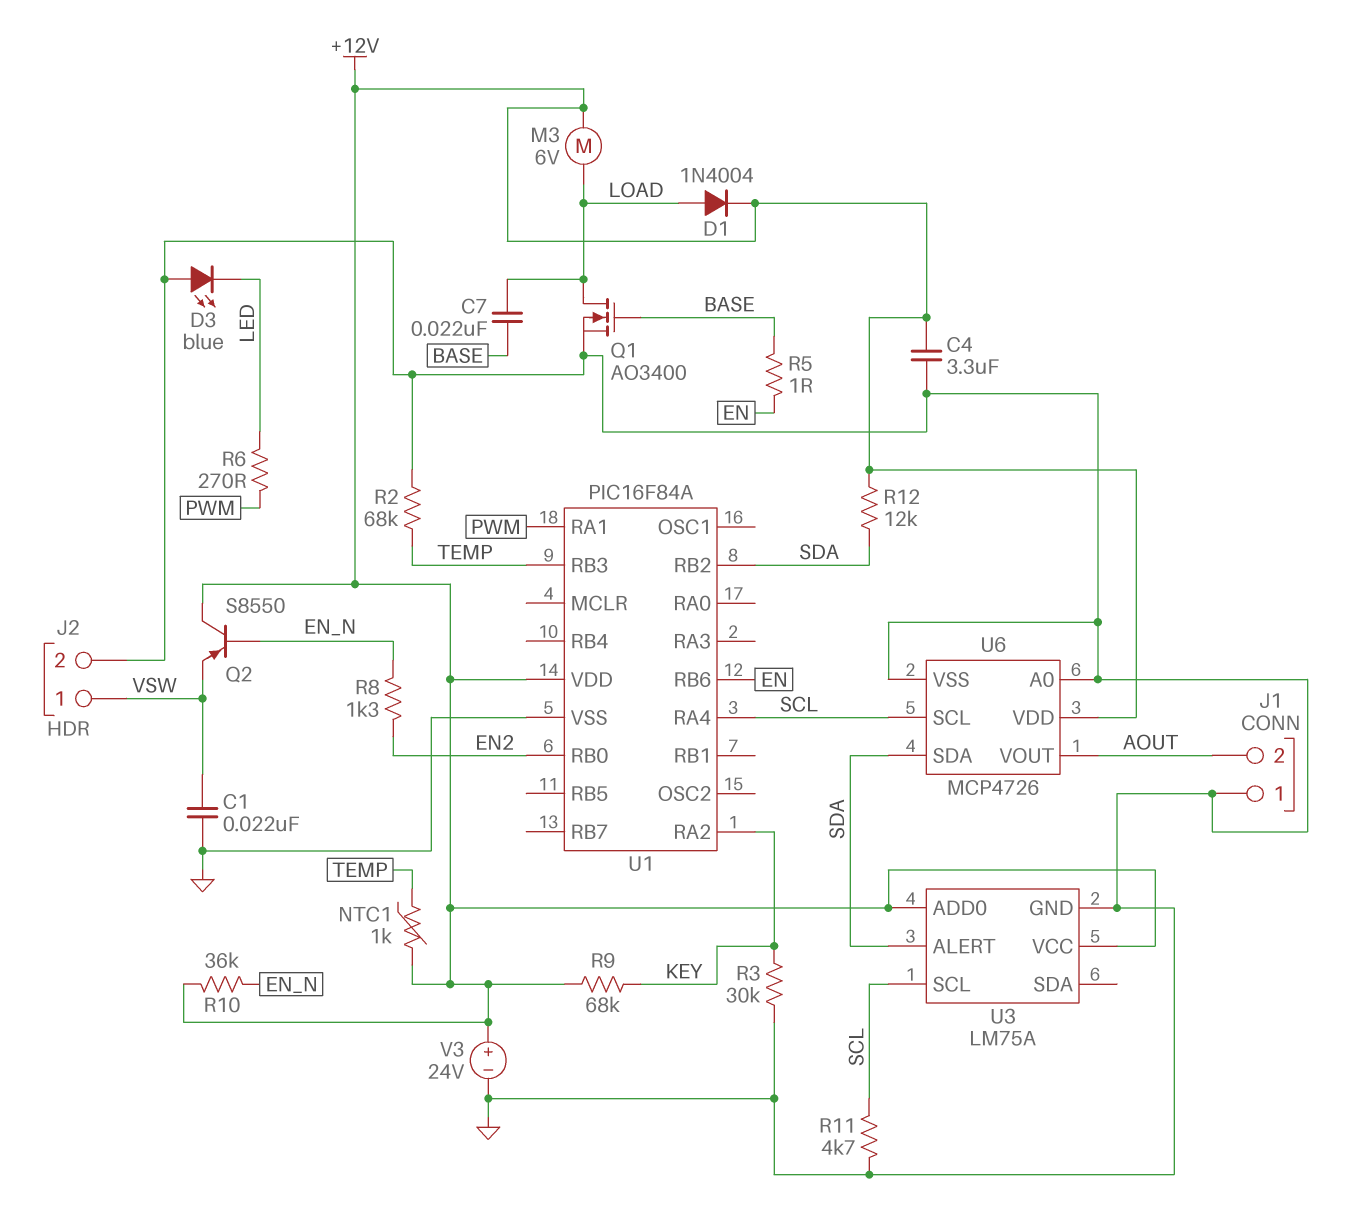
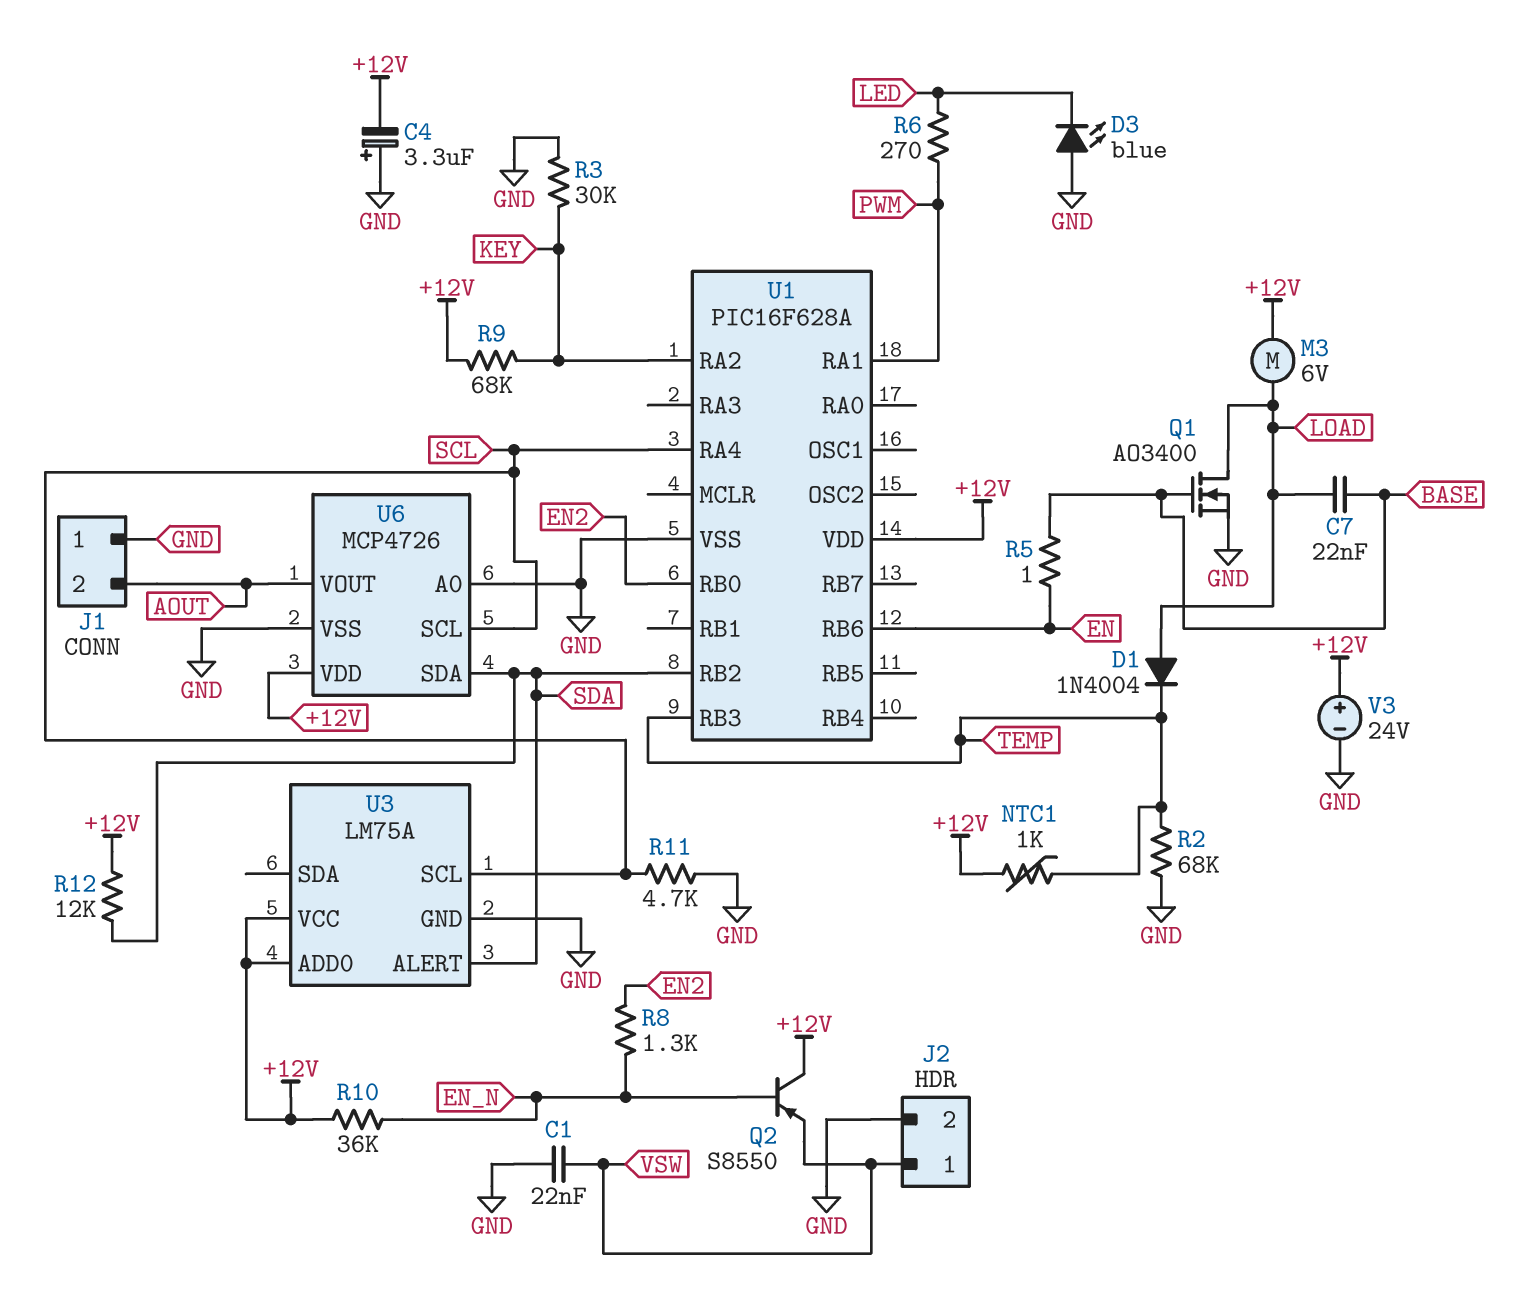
C4: 3.3uF (+12V, GND) -> 3.3uF (plus GND, minus +12V)
D1: diode 1N4004 (A LOAD, K +12V) -> diode 1N4004 (A LOAD, K TEMP)
U1: PIC16F84A -> PIC16F628A

